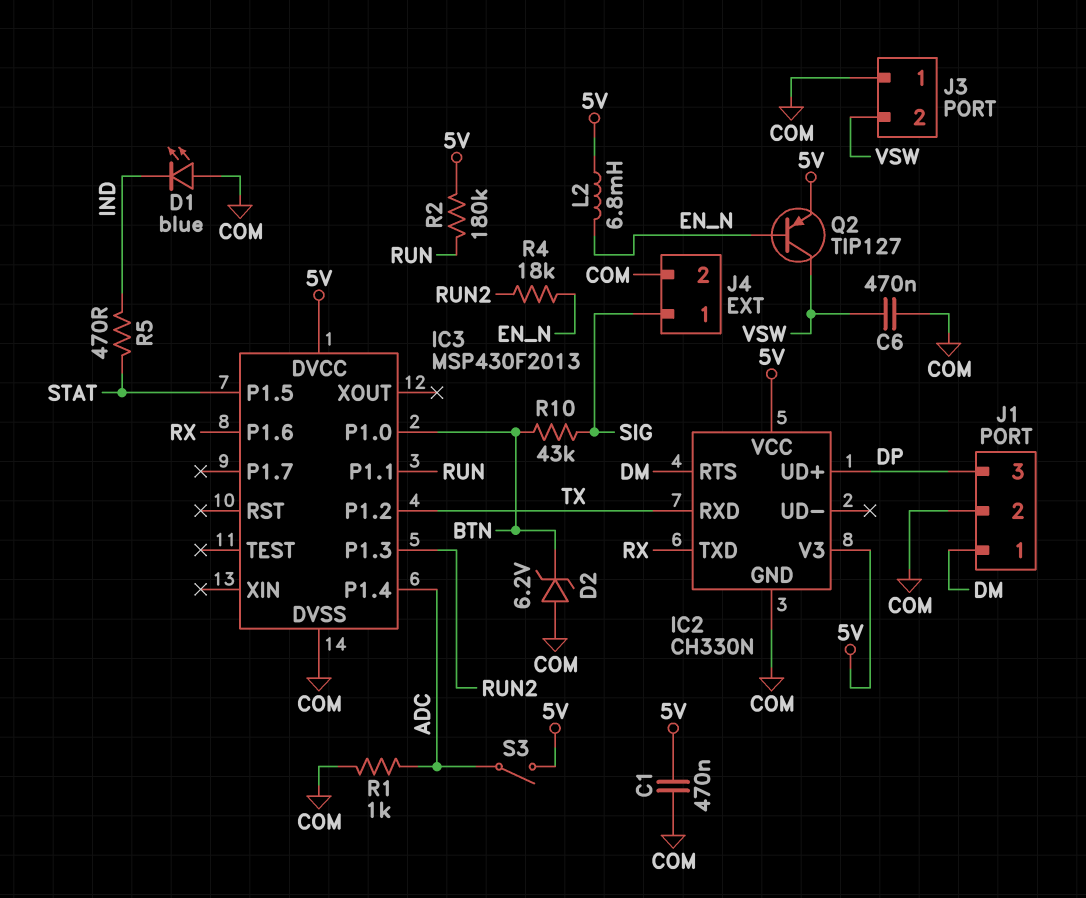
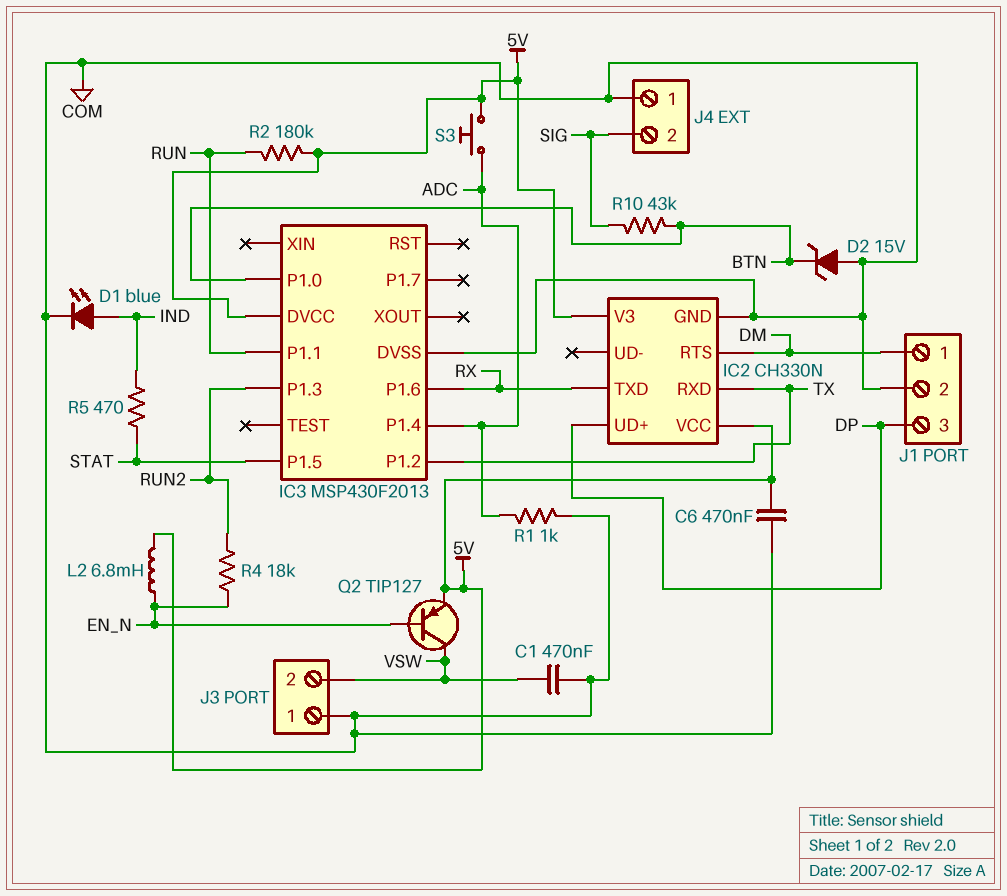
C1: 470nF (5V, COM) -> 470nF (COM, VSW)
C6: 470nF (COM, VSW) -> 470nF (5V, COM)
D1: LED blue (A COM, K IND) -> LED blue (A IND, K COM)
D2: zener 6.2V (A COM, K BTN) -> zener 15V (A COM, K BTN)
J4 pin 1: SIG -> COM
J4 pin 2: COM -> SIG
S3: switch (5V, ADC) -> button (5V, ADC)

